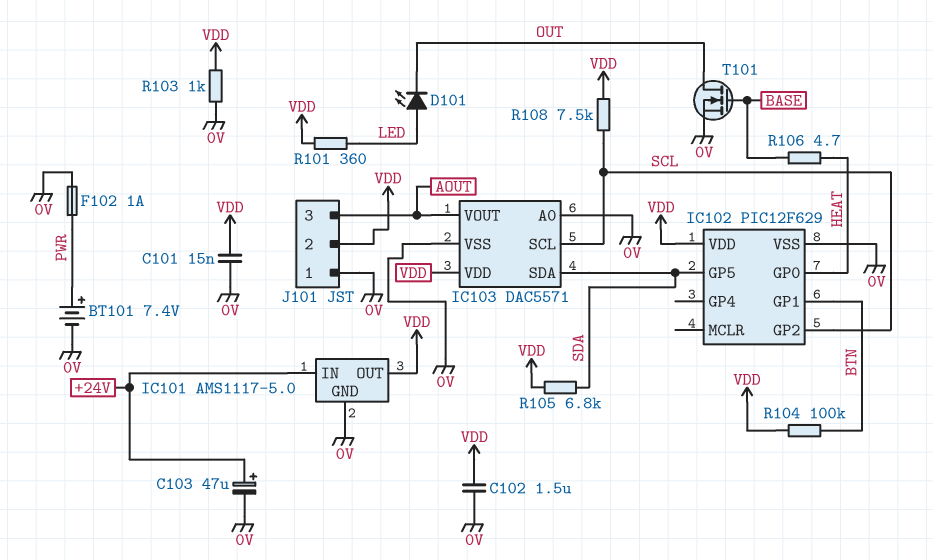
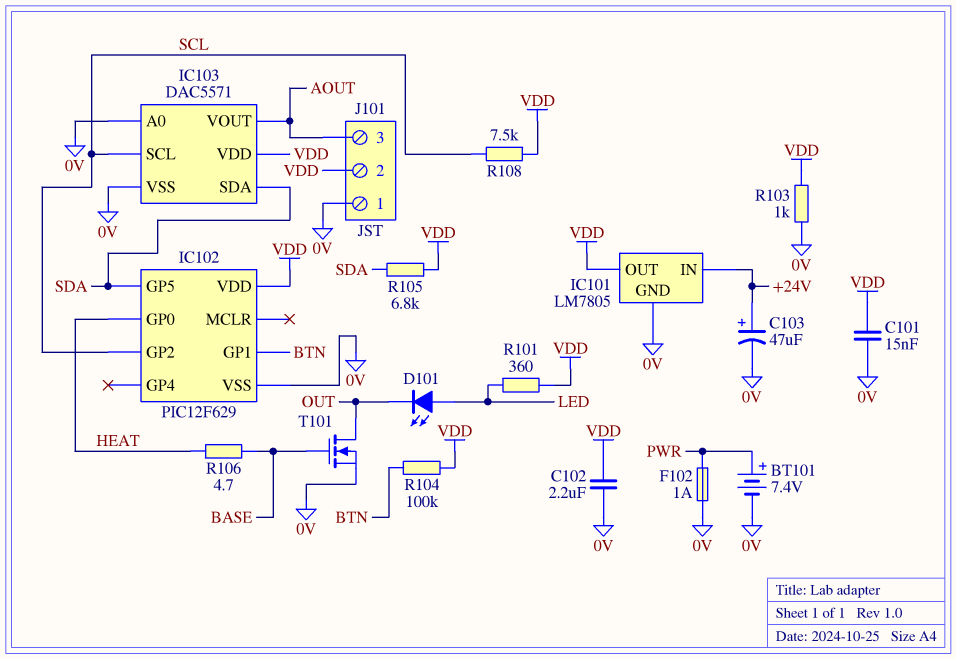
C102: 1.5uF (0V, VDD) -> 2.2uF (0V, VDD)
IC101: AMS1117-5.0 -> LM7805

